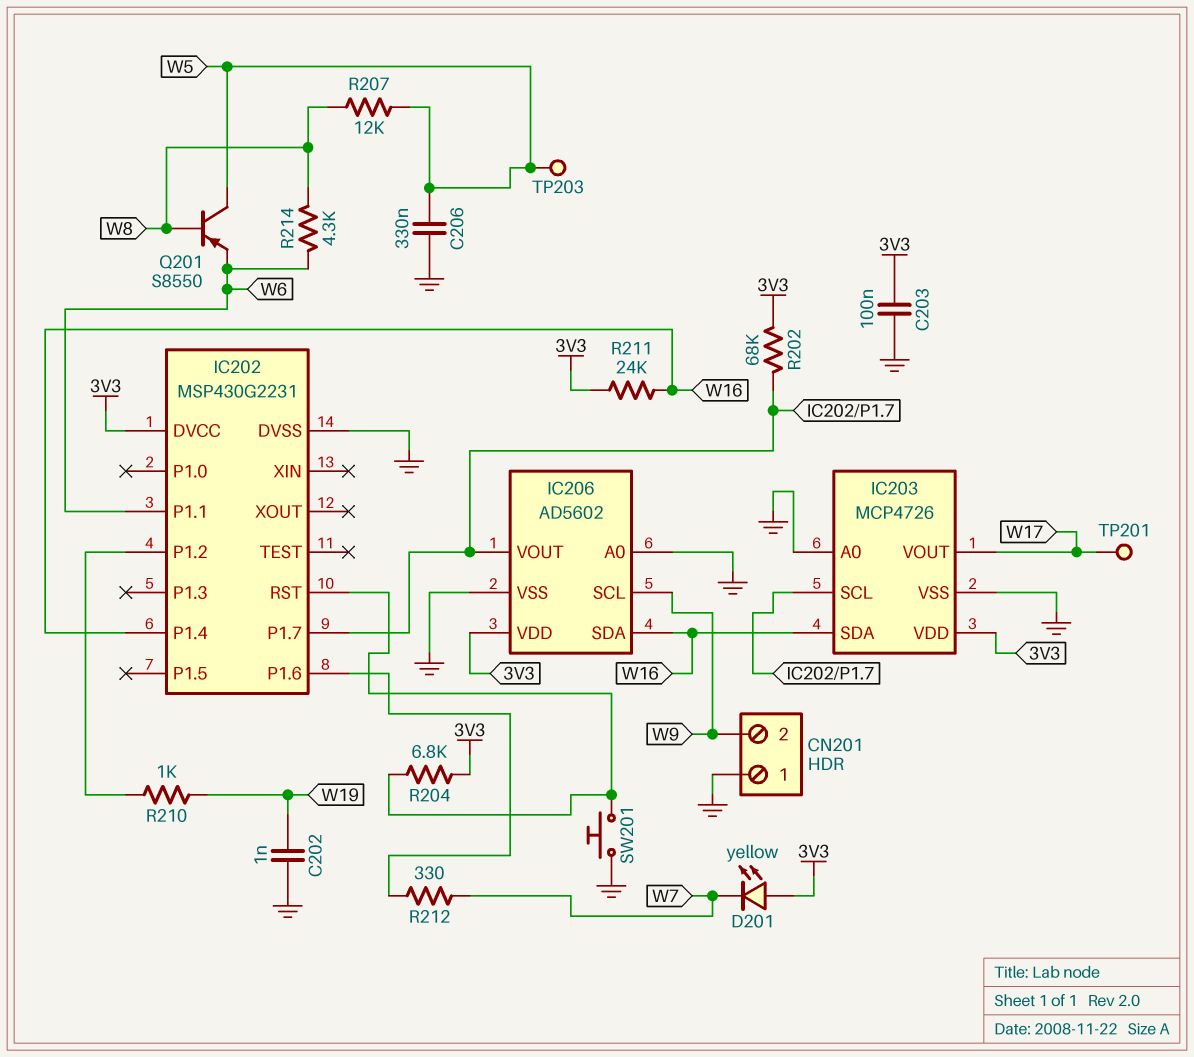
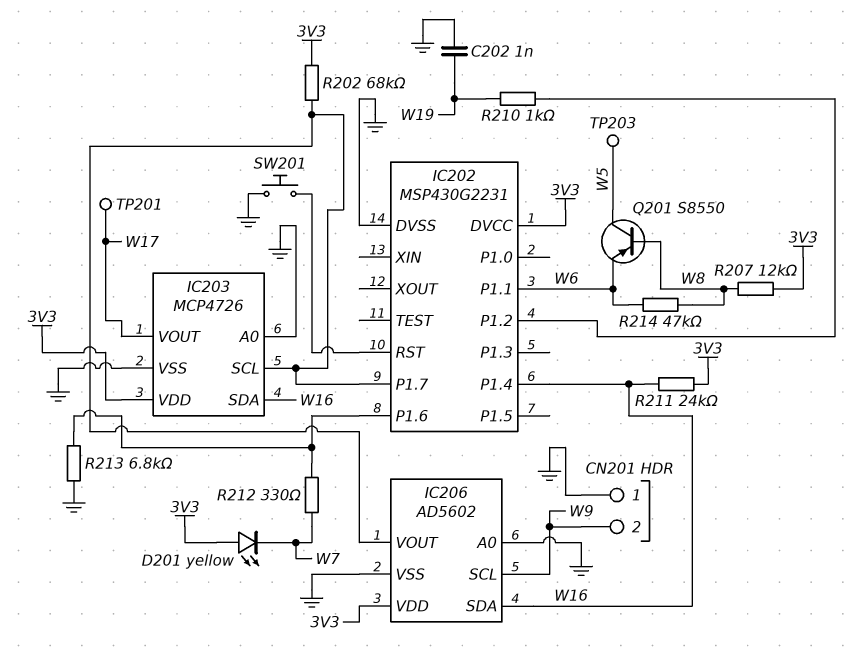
C203: 100nF (3V3, GND) -> none
C206: 330nF (GND, W5) -> none
R204: 6.8k (3V3, IC202/RST) -> none
R207: 12k (W5, W8) -> 12k (3V3, W8)
R213: none -> 6.8k (GND, IC202/P1.6)
R214: 4.3k (W6, W8) -> 47k (W6, W8)

